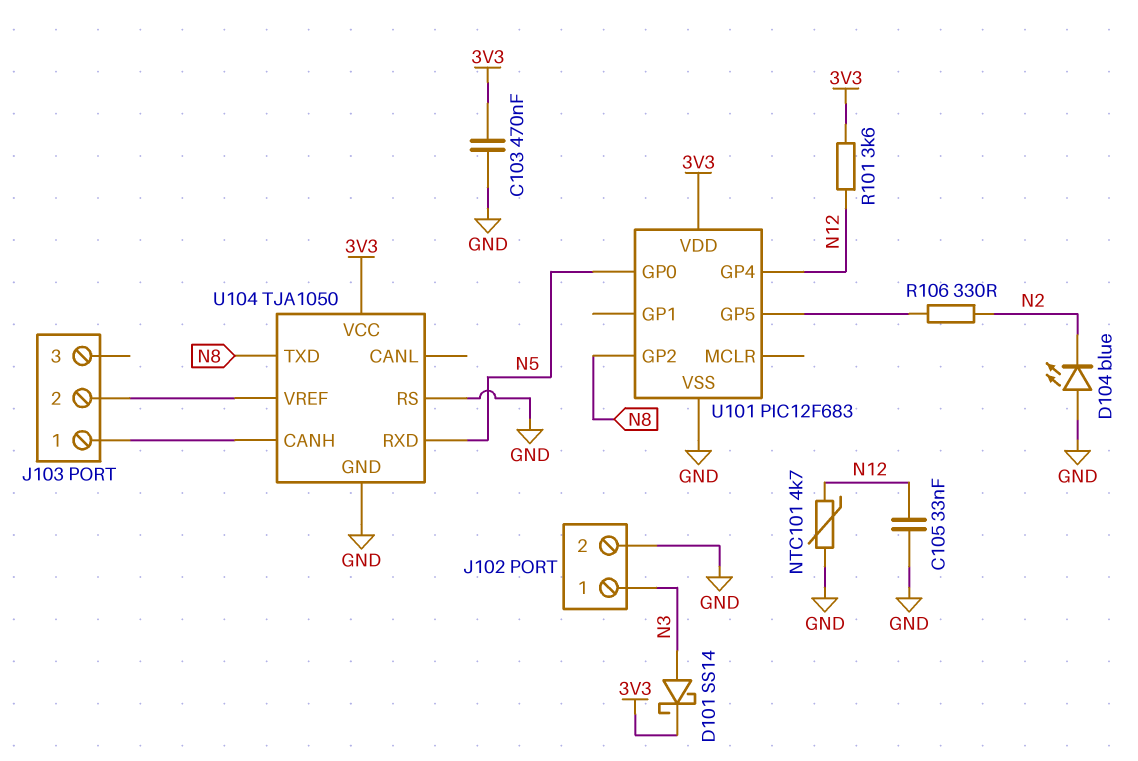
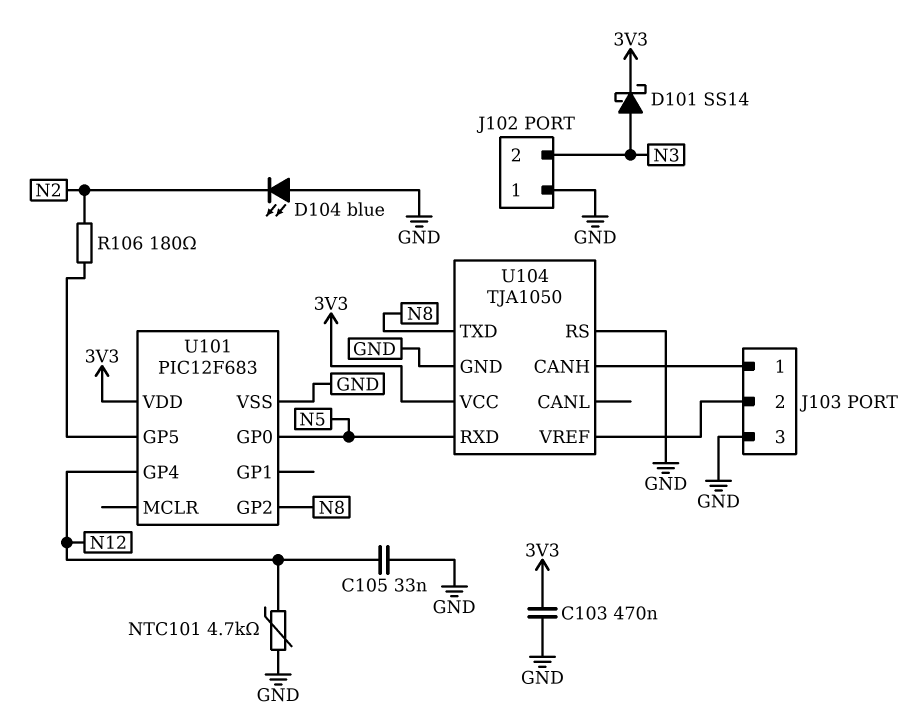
J102 pin 1: N3 -> GND
J102 pin 2: GND -> N3
J103 pin 3: none -> GND
R101: 3.6k (3V3, N12) -> none
R106: 330 (N2, U101/GP5) -> 180 (N2, U101/GP5)

